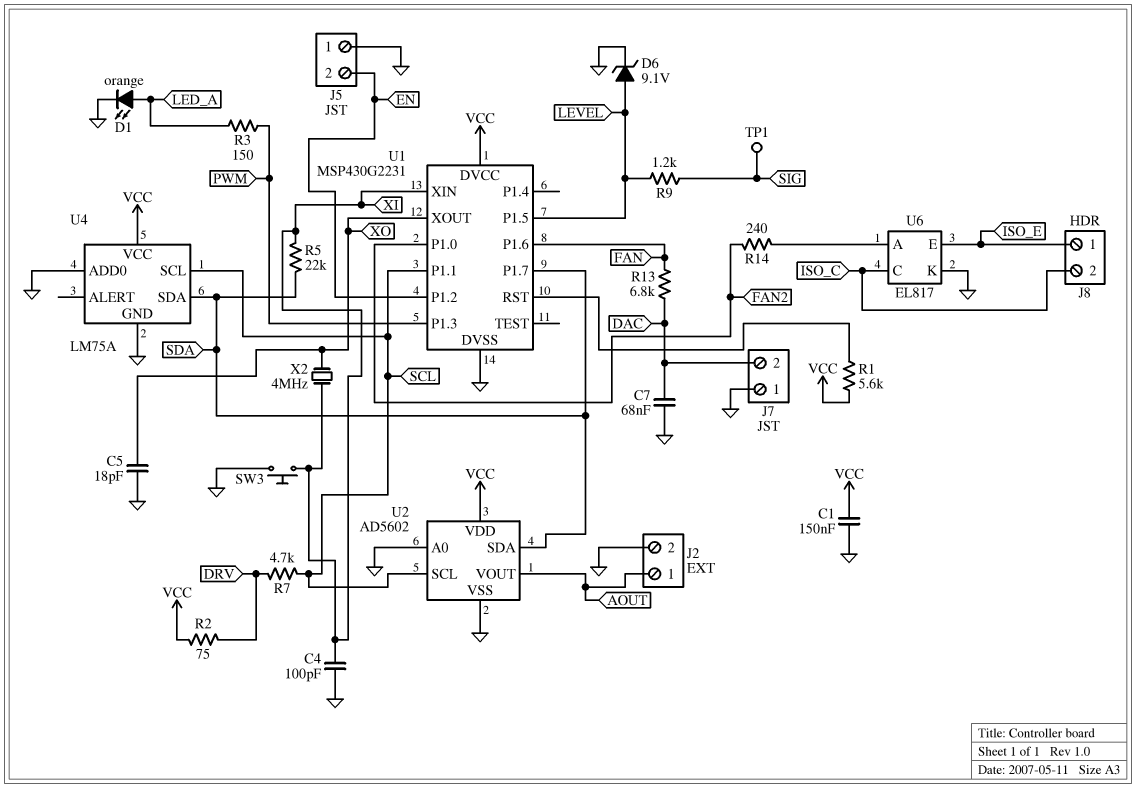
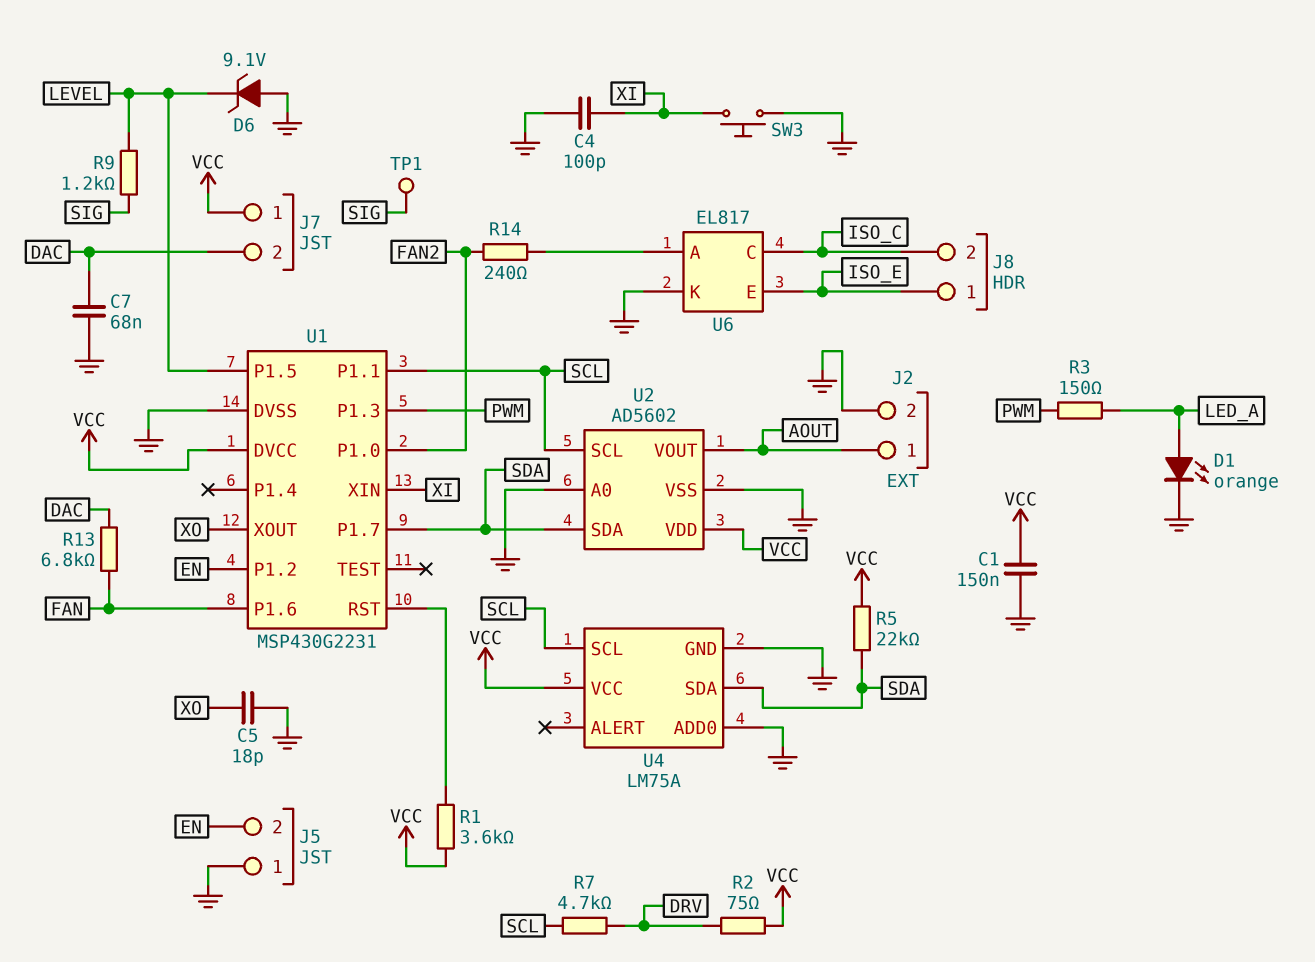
D6: zener 9.1V (A LEVEL, K GND) -> zener 9.1V (A GND, K LEVEL)
J7 pin 1: GND -> VCC
R1: 5.6k (U1/RST, VCC) -> 3.6k (U1/RST, VCC)
R5: 22k (SDA, XI) -> 22k (SDA, VCC)
X2: 4MHz (XI, XO) -> none

